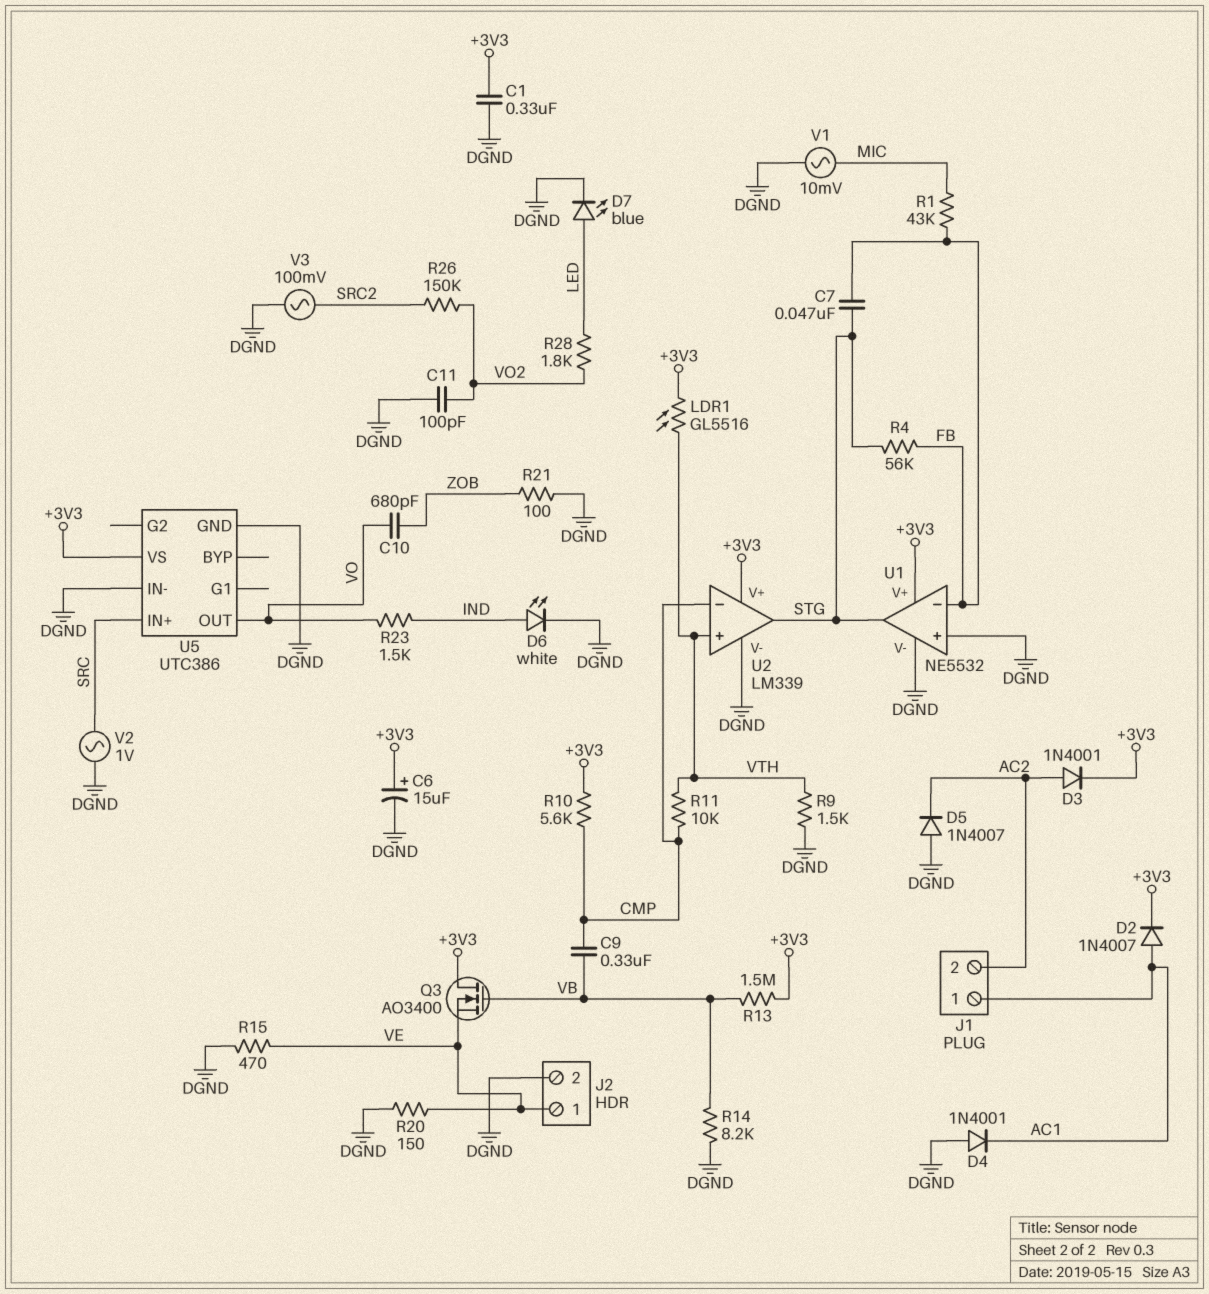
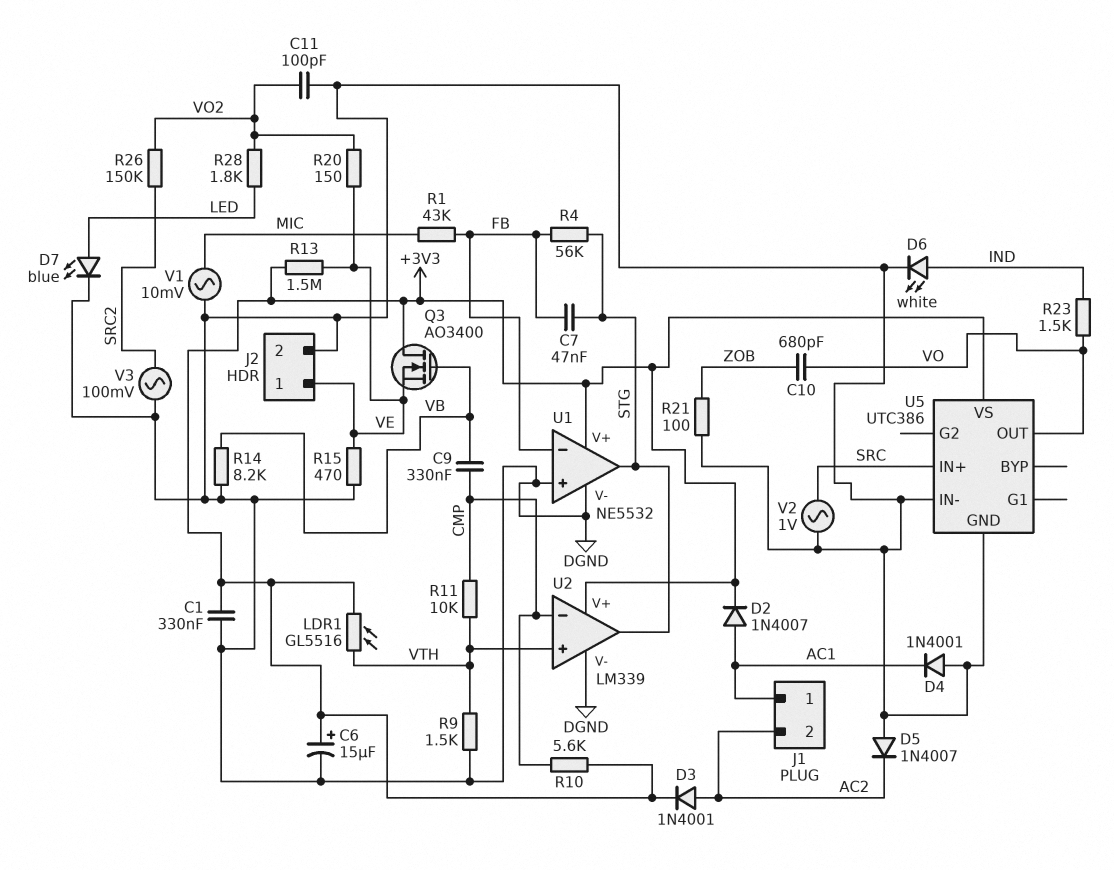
R13: 1.5M (+3V3, VB) -> 1.5M (+3V3, VE)
R20: 150 (DGND, VE) -> 150 (VE, VO2)

